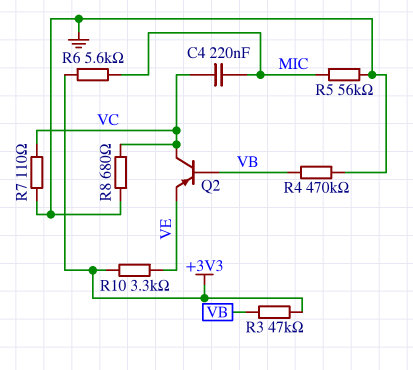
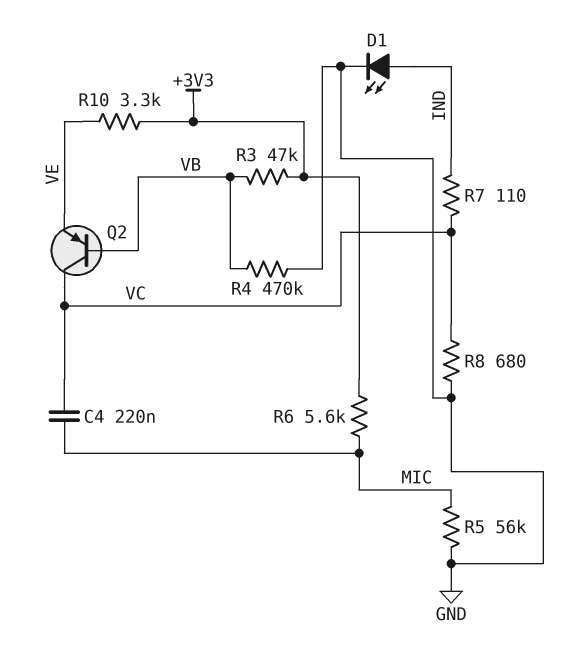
D1: none -> LED (A IND, K GND)
R7: 110 (GND, VC) -> 110 (IND, VC)

